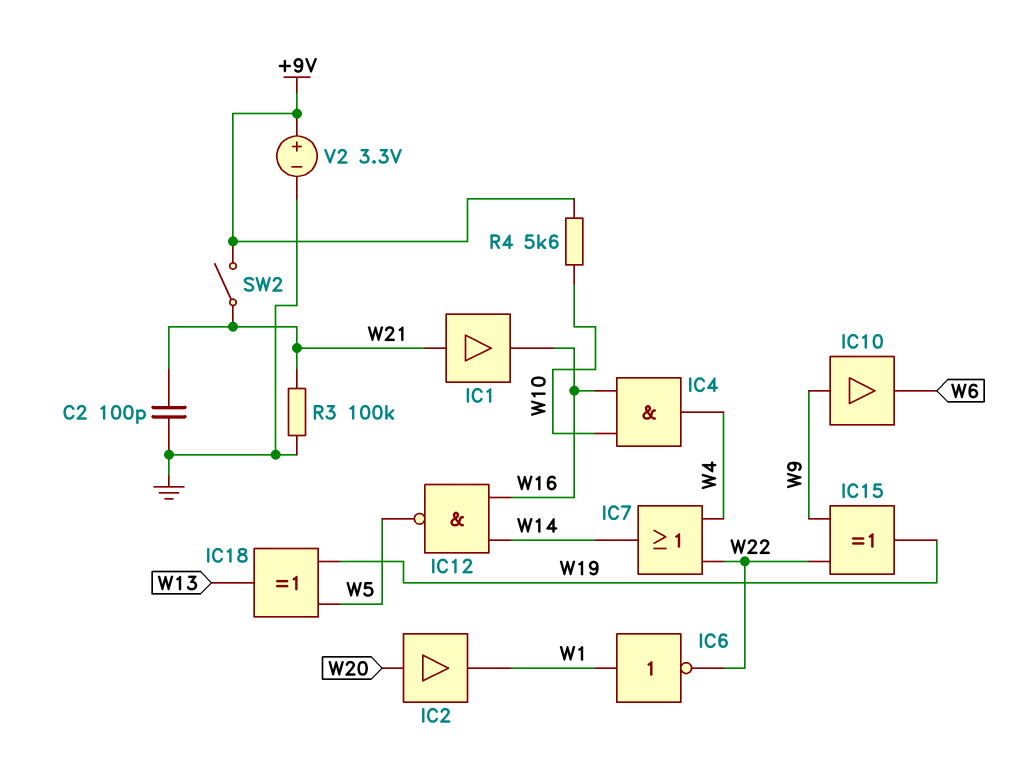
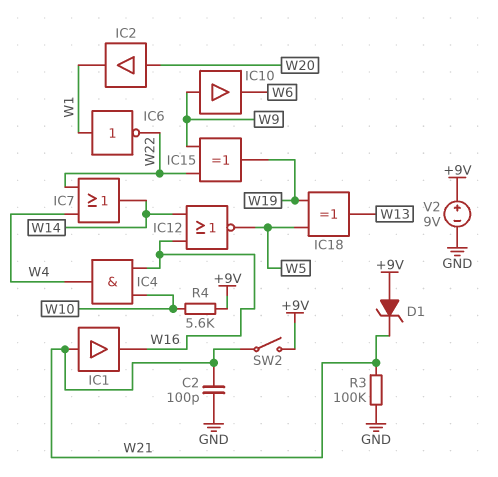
D1: none -> zener (A +9V, K W21)
IC12: NAND (in W14, in W16, out W5) -> NOR (in W14, in W16, out W5)
V2: 3.3V (plus +9V, minus GND) -> 9V (plus +9V, minus GND)

